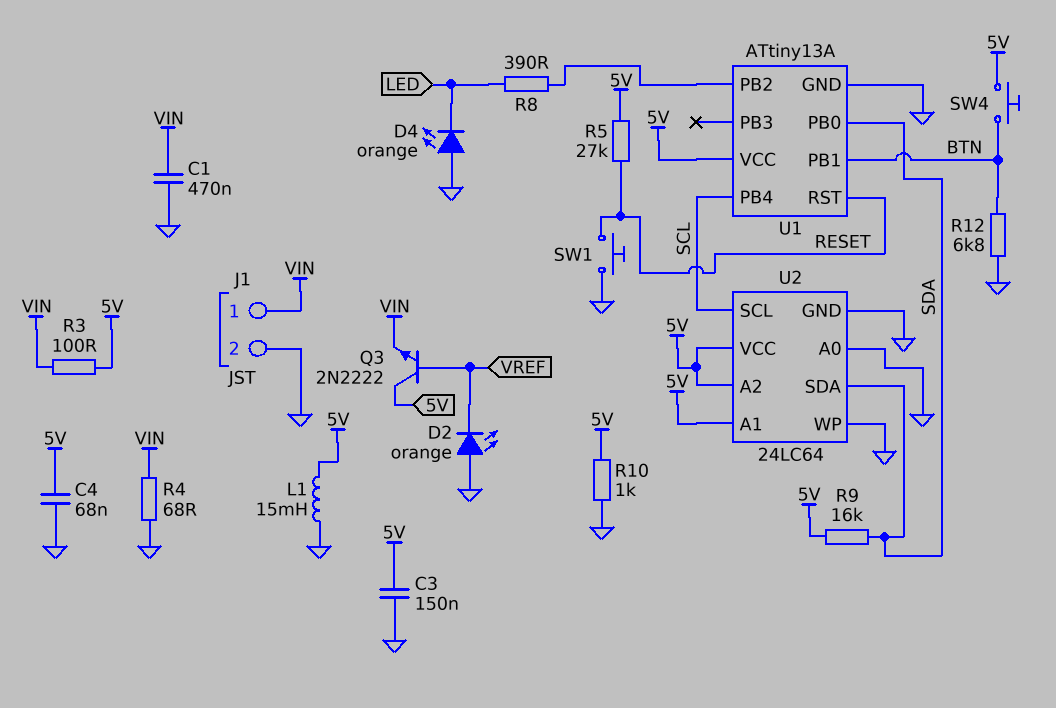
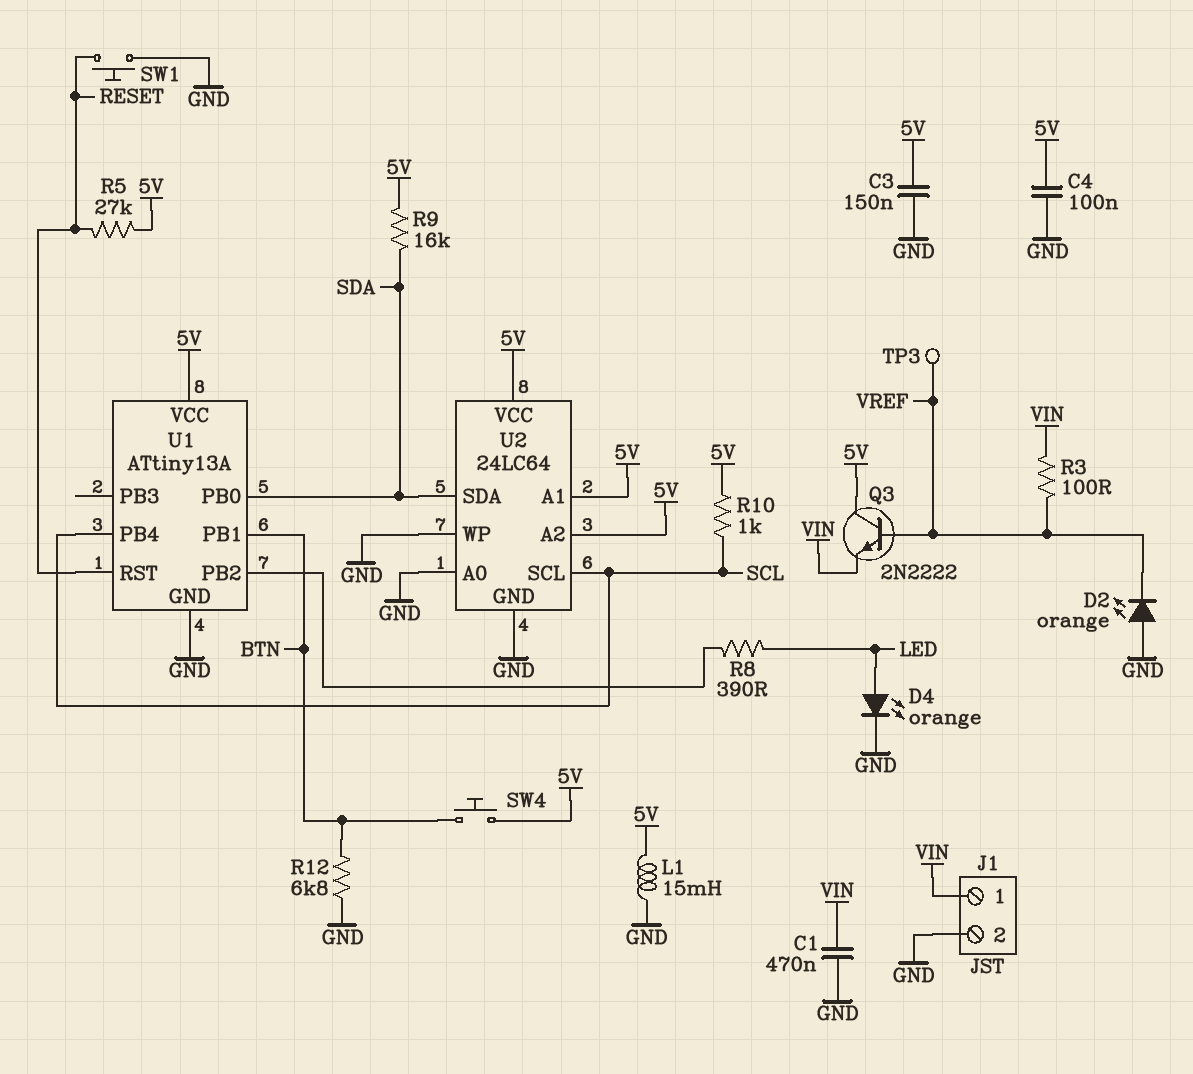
C4: 68nF (5V, GND) -> 100nF (5V, GND)
D4: LED orange (A GND, K LED) -> LED orange (A LED, K GND)
R3: 100 (5V, VIN) -> 100 (VIN, VREF)
R4: 68 (GND, VIN) -> none
R10: 1k (5V, GND) -> 1k (5V, SCL)
TP3: none -> test point (VREF)

